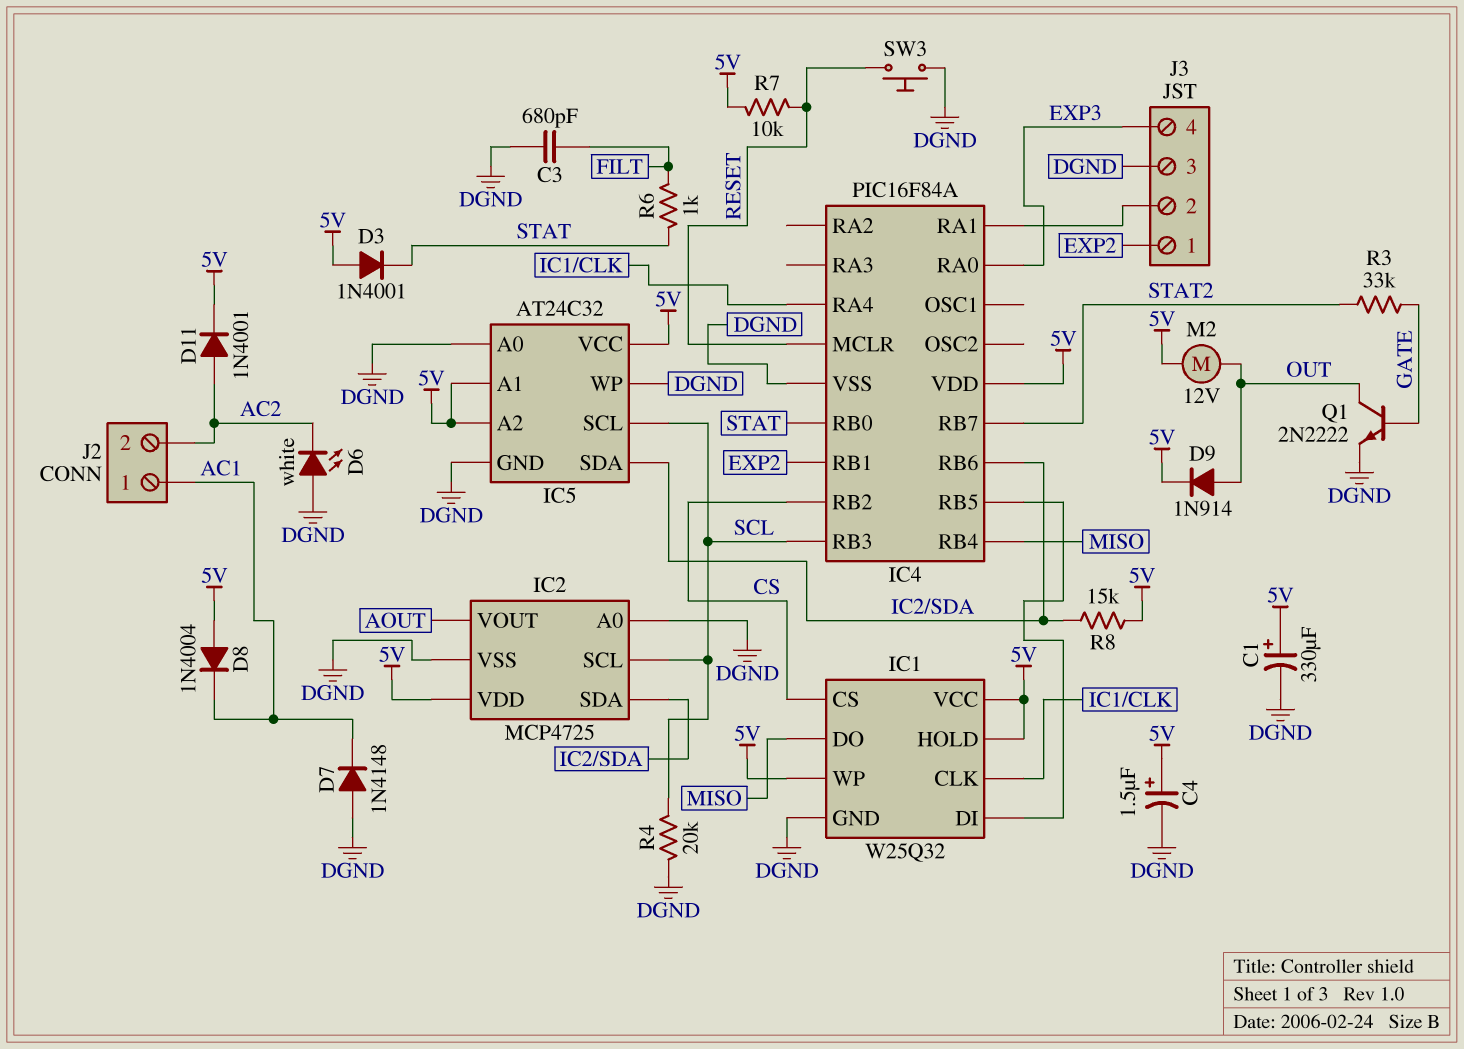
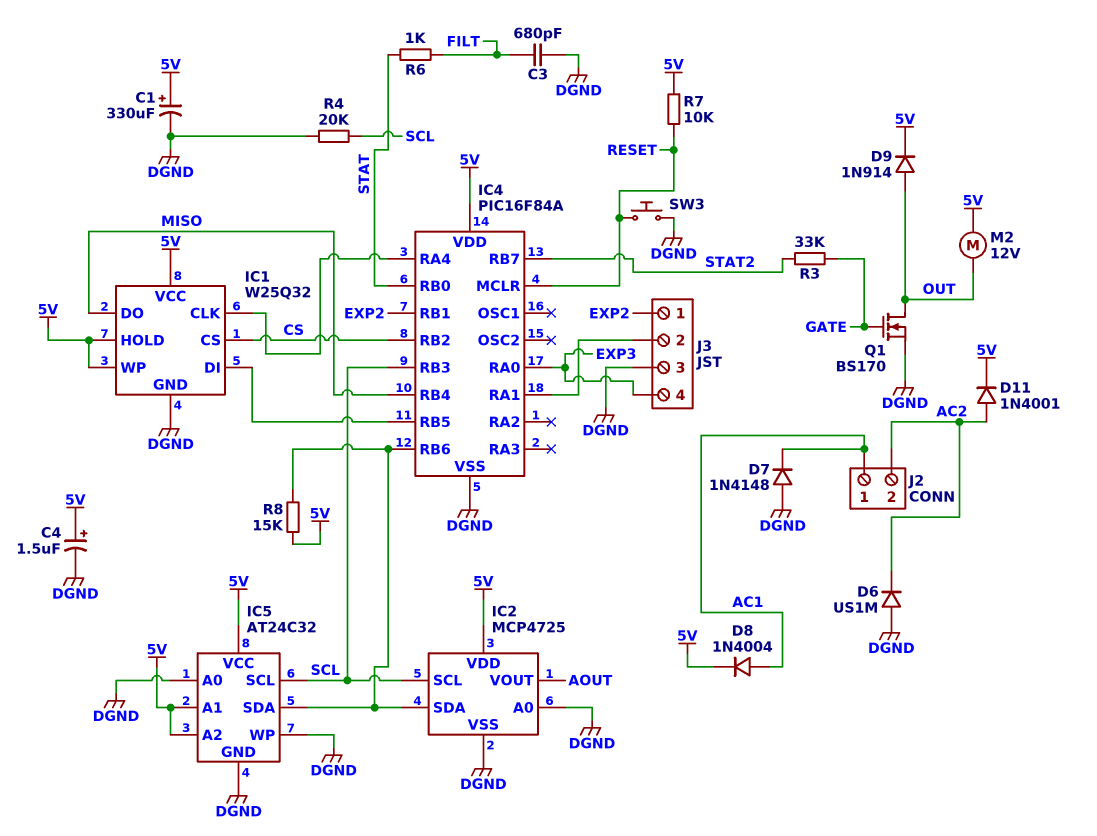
D3: diode 1N4001 (A 5V, K STAT) -> none
D6: LED white (A DGND, K AC2) -> diode US1M (A DGND, K AC2)
D8: diode 1N4004 (A 5V, K AC1) -> diode 1N4004 (A AC1, K 5V)
Q1: NPN 2N2222 (B GATE, C OUT, E DGND) -> NMOS BS170 (G GATE, D OUT, S DGND)

